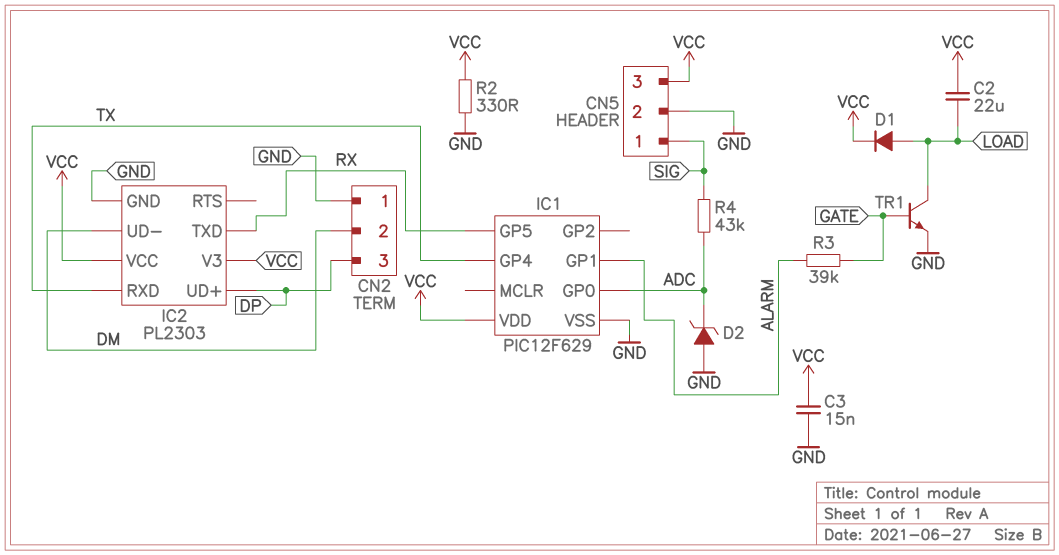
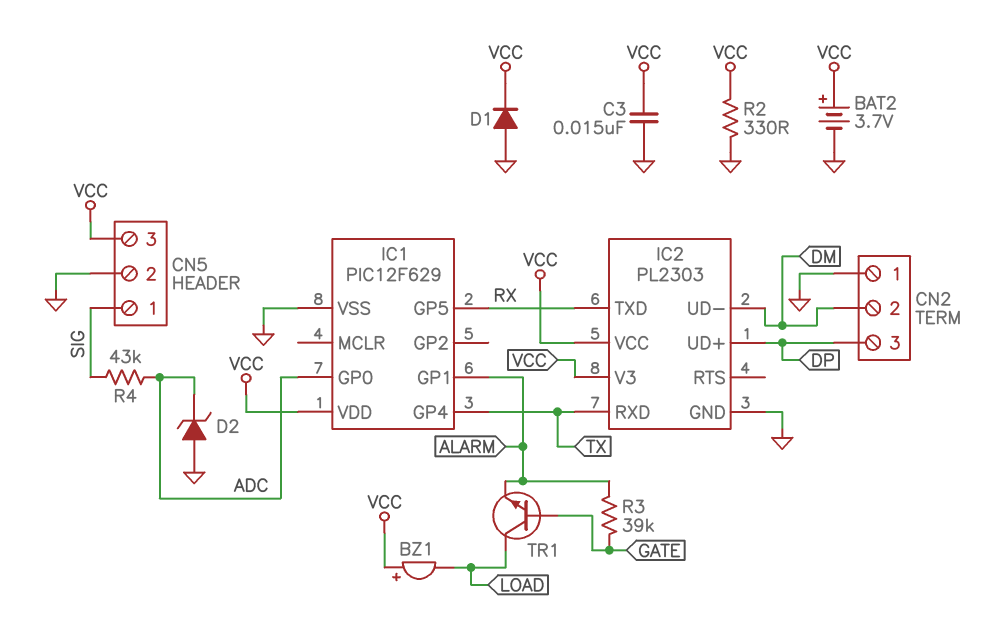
BAT2: none -> 3.7V (plus VCC, minus GND)
BZ1: none -> buzzer (plus VCC, minus LOAD)
C2: 22uF (LOAD, VCC) -> none
D1: diode (A LOAD, K VCC) -> diode (A GND, K VCC)
TR1: NPN (B GATE, C LOAD, E GND) -> NPN (B GATE, C LOAD, E ALARM)

